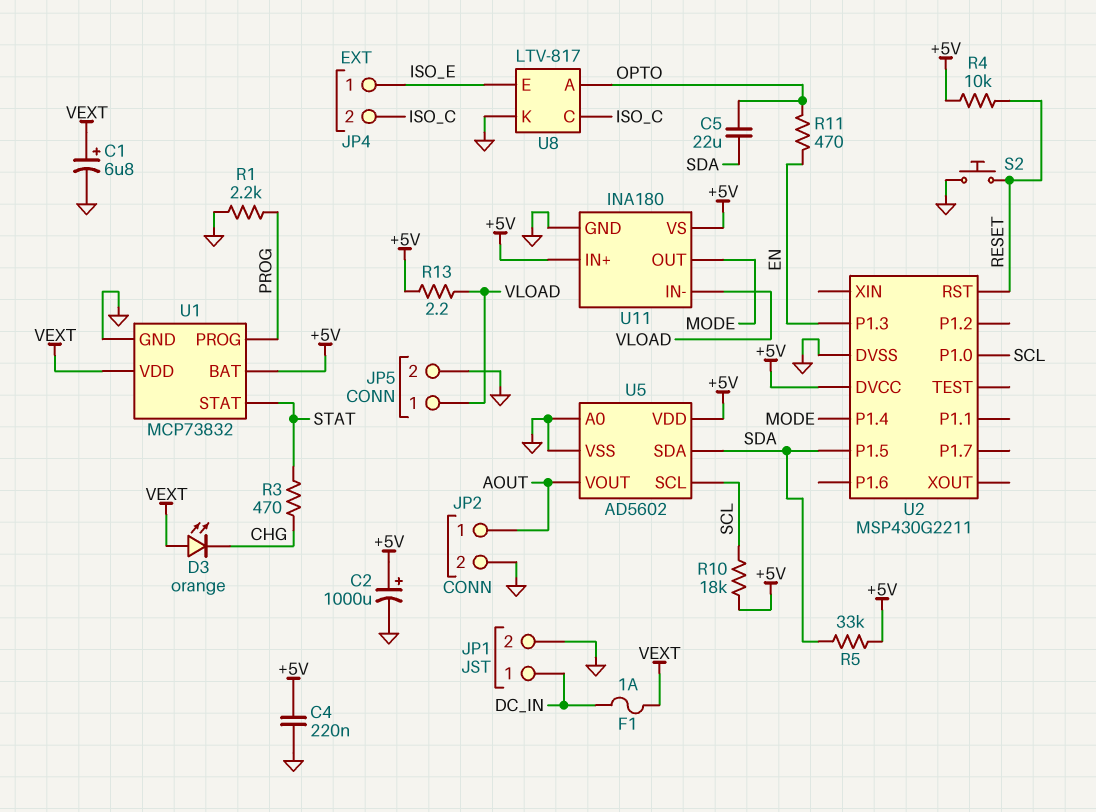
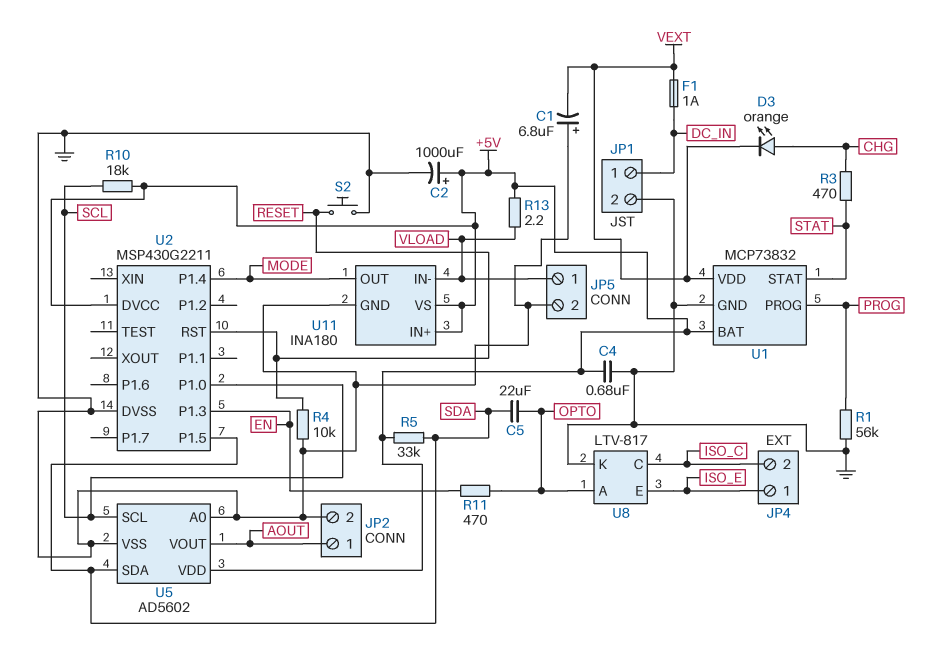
C1: 6.8uF (plus VEXT, minus GND) -> 6.8uF (plus GND, minus VEXT)
C4: 220nF (+5V, GND) -> 680nF (+5V, GND)
D3: LED orange (A VEXT, K CHG) -> LED orange (A CHG, K VEXT)
R1: 2.2k (GND, PROG) -> 56k (GND, PROG)
R4: 10k (+5V, RESET) -> 10k (GND, RESET)

